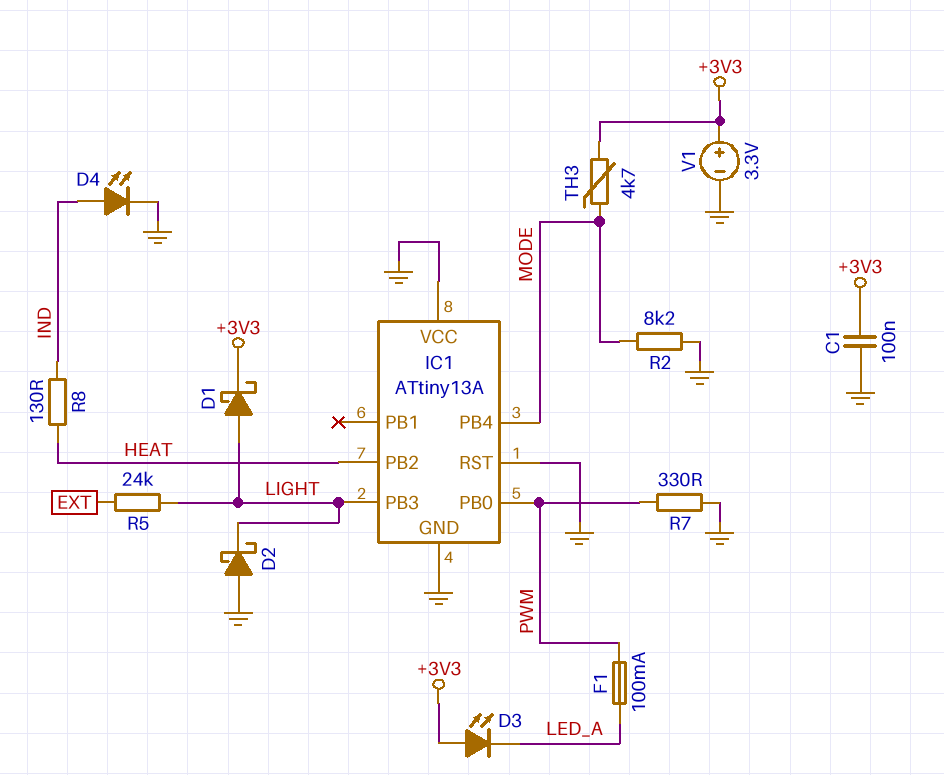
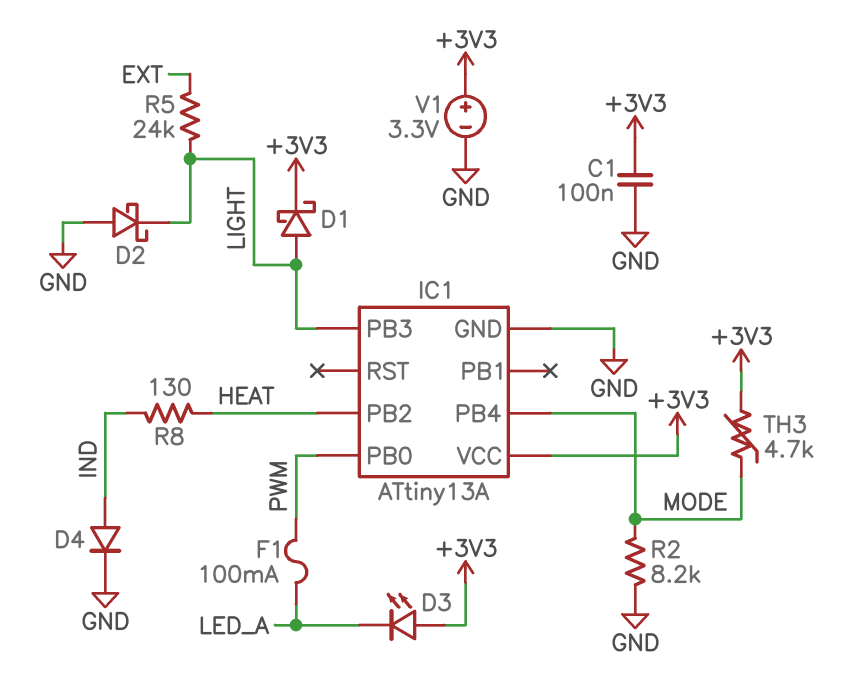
D4: LED (A IND, K GND) -> diode (A IND, K GND)
IC1 pin RST: GND -> none
IC1 pin VCC: GND -> +3V3
R7: 330 (GND, PWM) -> none

